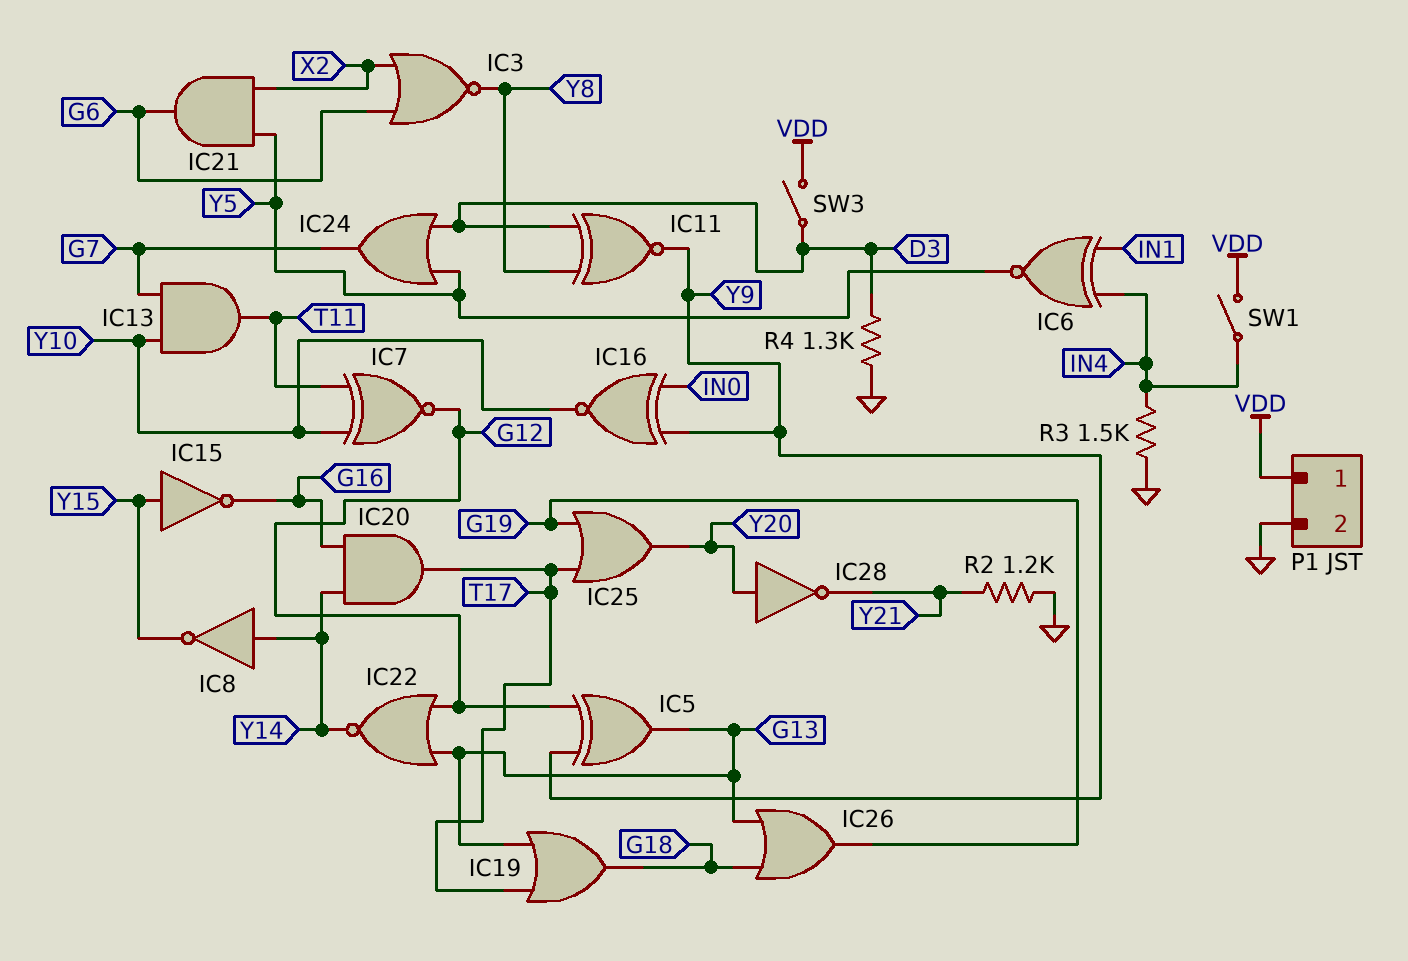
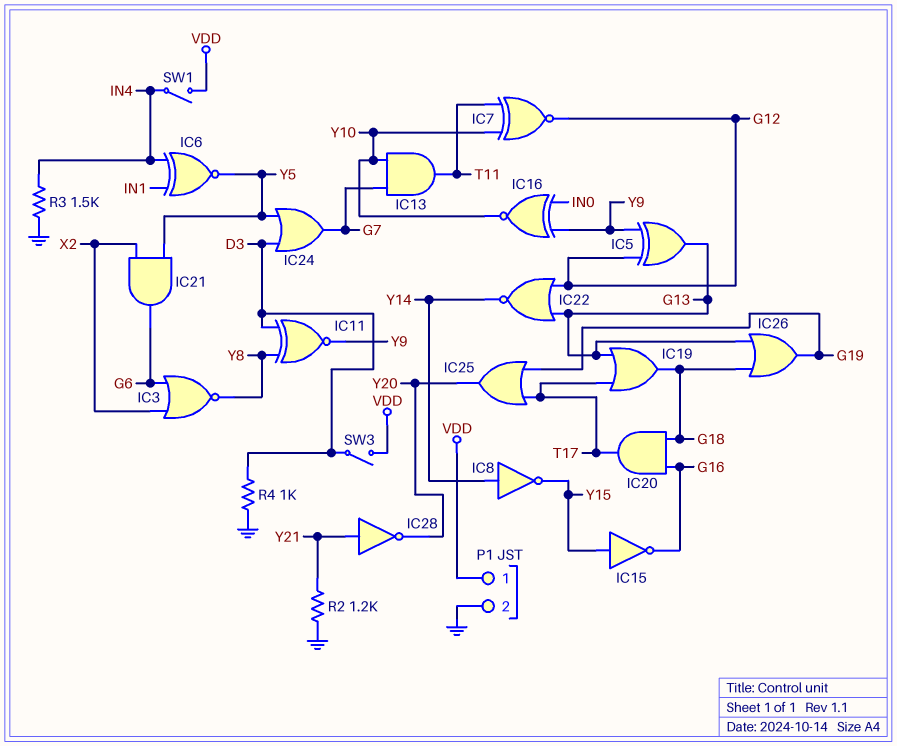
IC20: AND (in G16, in Y14, out T17) -> AND (in G16, in G18, out T17)
IC28: NOT (in Y20, out Y21) -> NOT (in Y21, out Y20)
R4: 1.3k (D3, GND) -> 1k (D3, GND)

